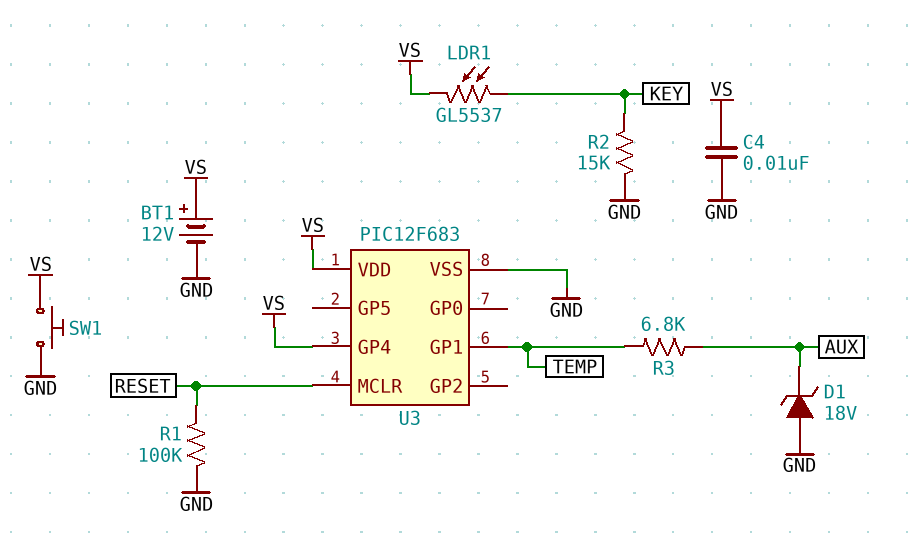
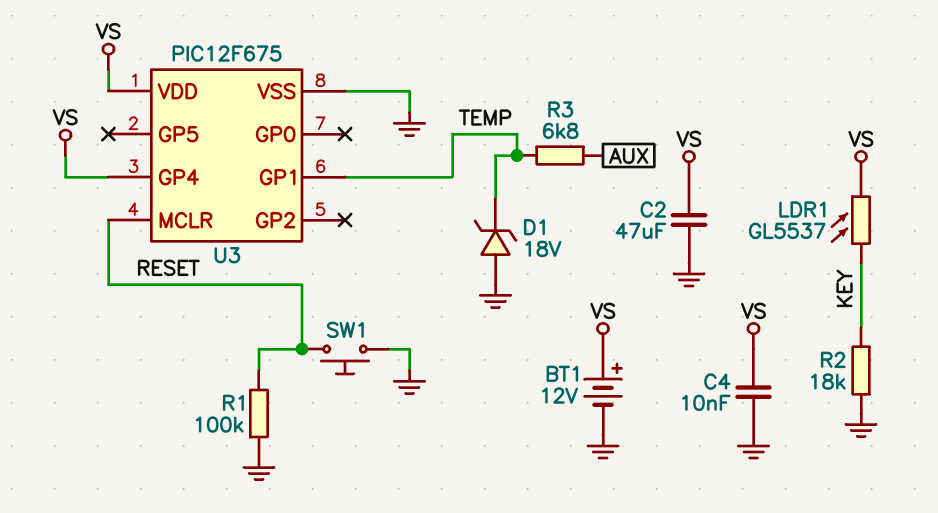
C2: none -> 47uF (GND, VS)
D1: zener 18V (A GND, K AUX) -> zener 18V (A GND, K TEMP)
R2: 15k (GND, KEY) -> 18k (GND, KEY)
SW1: button (GND, VS) -> button (GND, RESET)
U3: PIC12F683 -> PIC12F675

